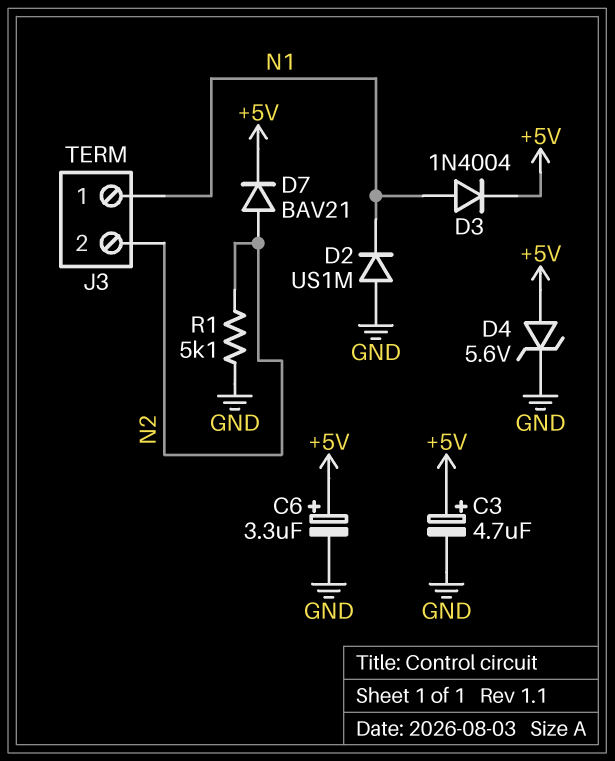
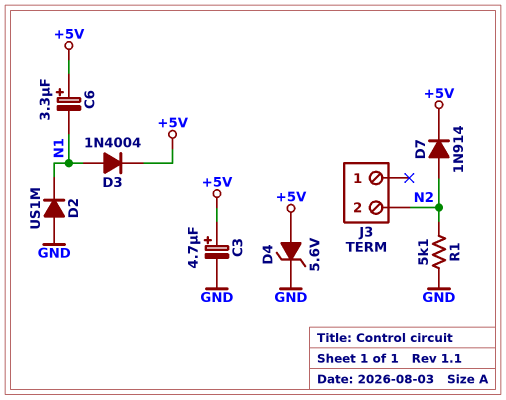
C6: 3.3uF (plus +5V, minus GND) -> 3.3uF (plus +5V, minus N1)
D7: diode BAV21 (A N2, K +5V) -> diode 1N914 (A N2, K +5V)
J3 pin 1: N1 -> none

